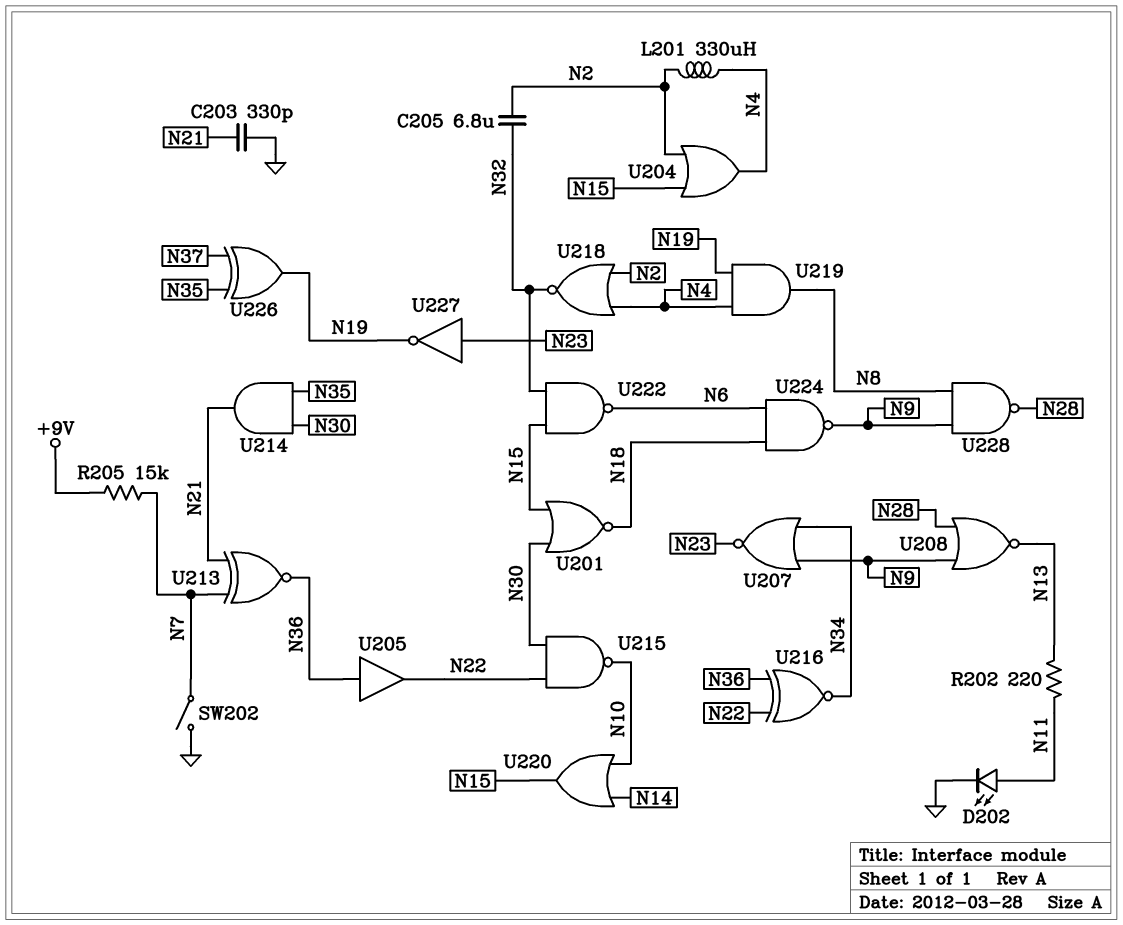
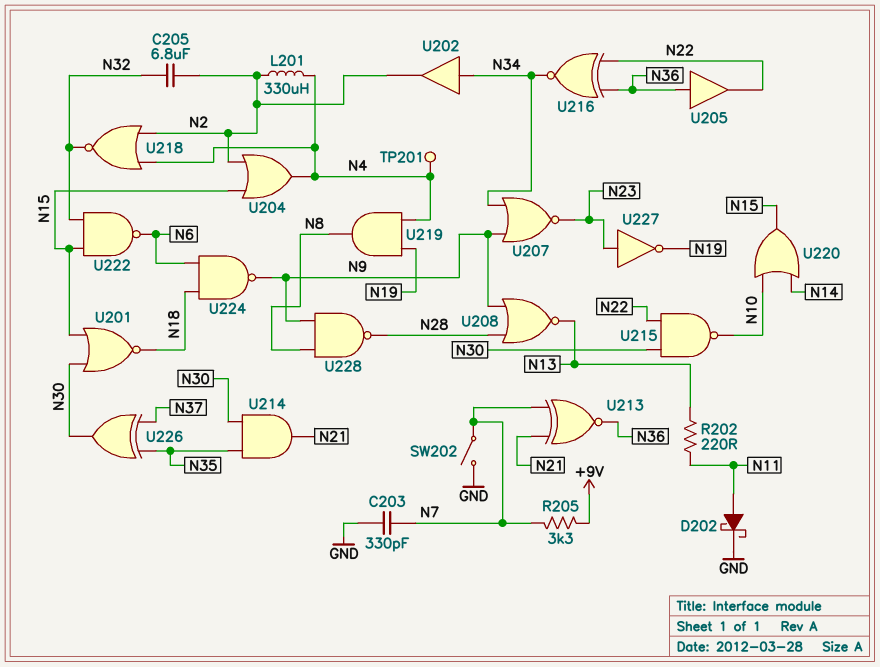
C203: 330pF (GND, N21) -> 330pF (GND, N7)
D202: LED (A N11, K GND) -> schottky (A N11, K GND)
R205: 15k (+9V, N7) -> 3.3k (+9V, N7)
TP201: none -> test point (N4)
U202: none -> buffer (in N34, out N2)
U226: XOR (in N35, in N37, out N19) -> XOR (in N35, in N37, out N30)

